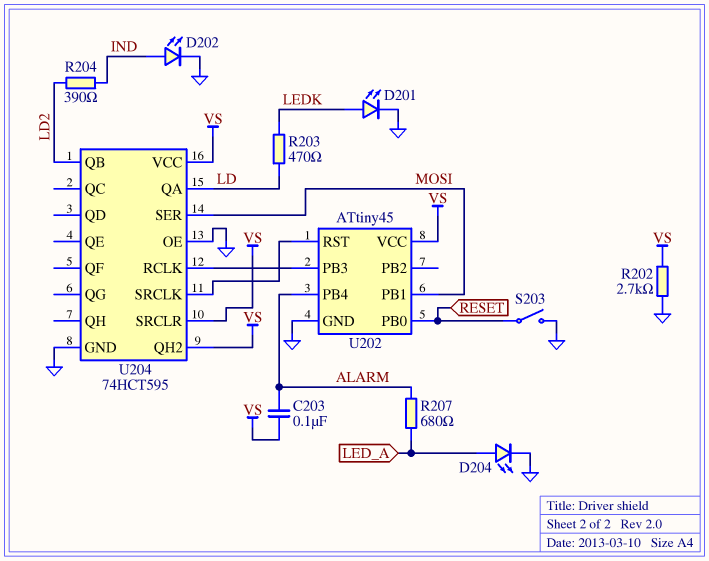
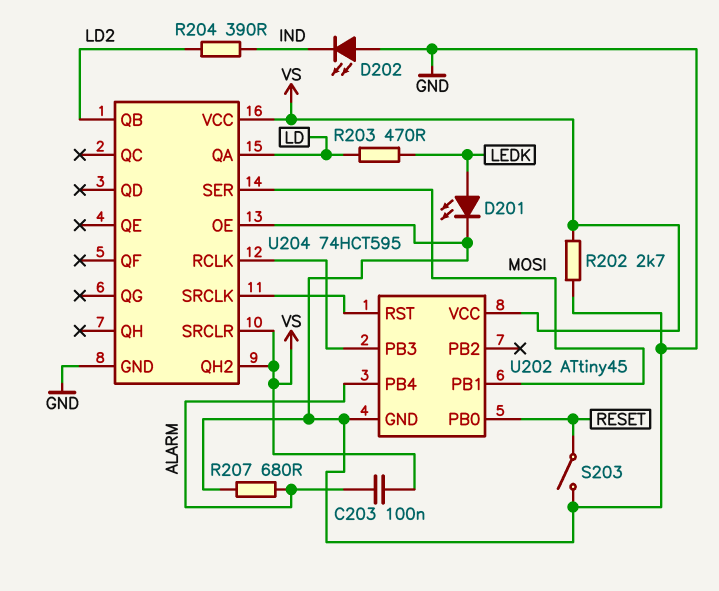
D202: LED (A IND, K GND) -> LED (A GND, K IND)
D204: LED (A LED_A, K GND) -> none
R207: 680 (ALARM, LED_A) -> 680 (ALARM, GND)

